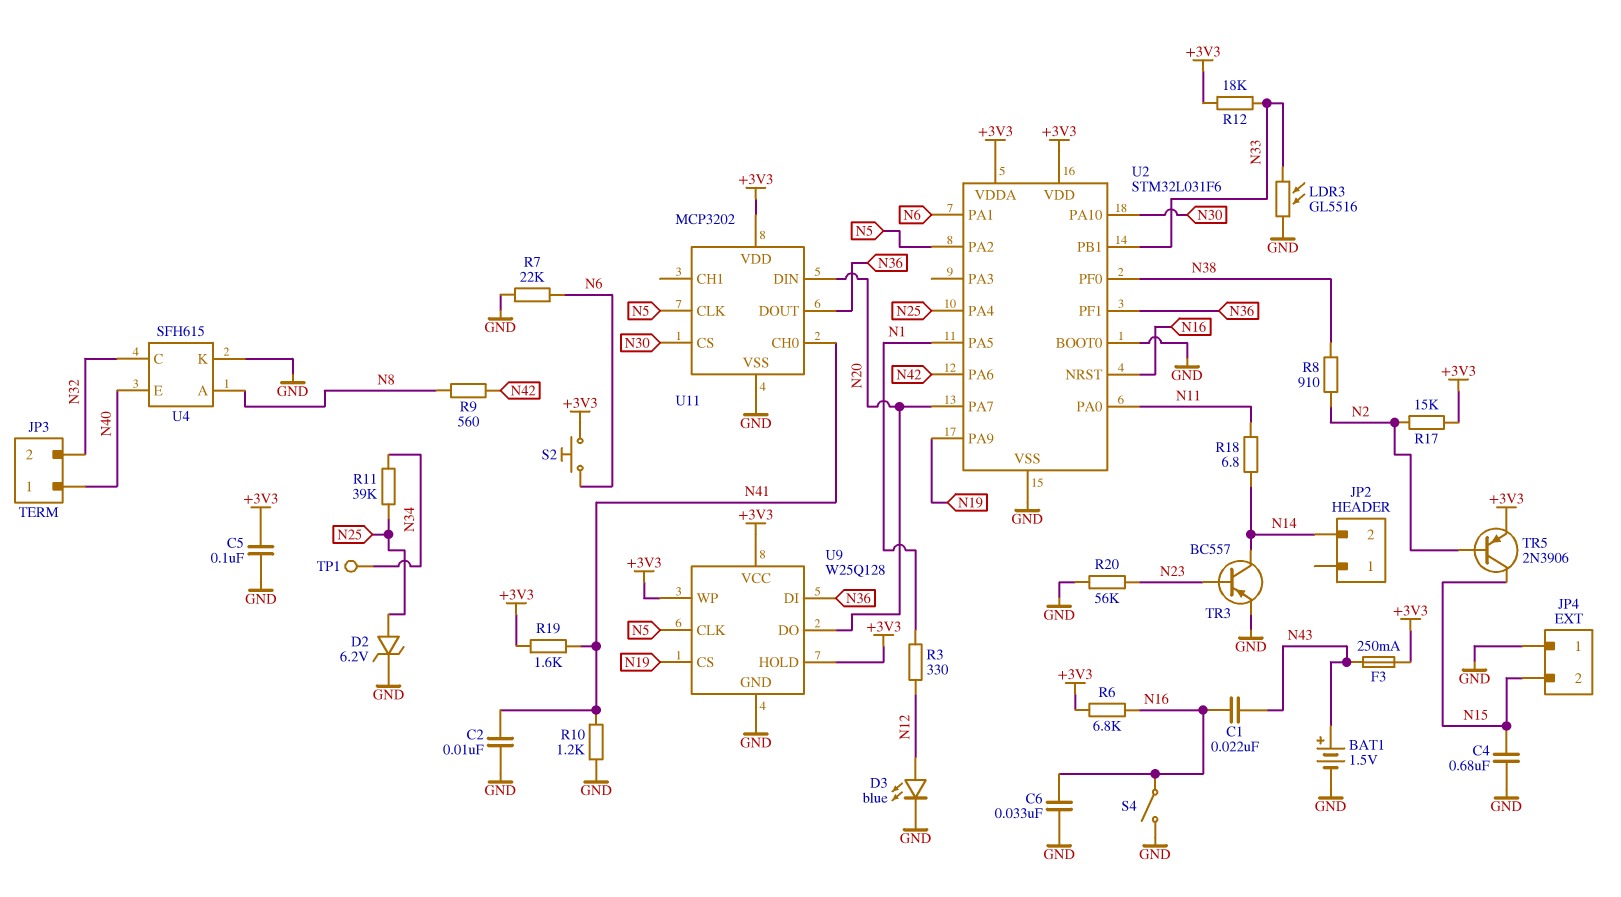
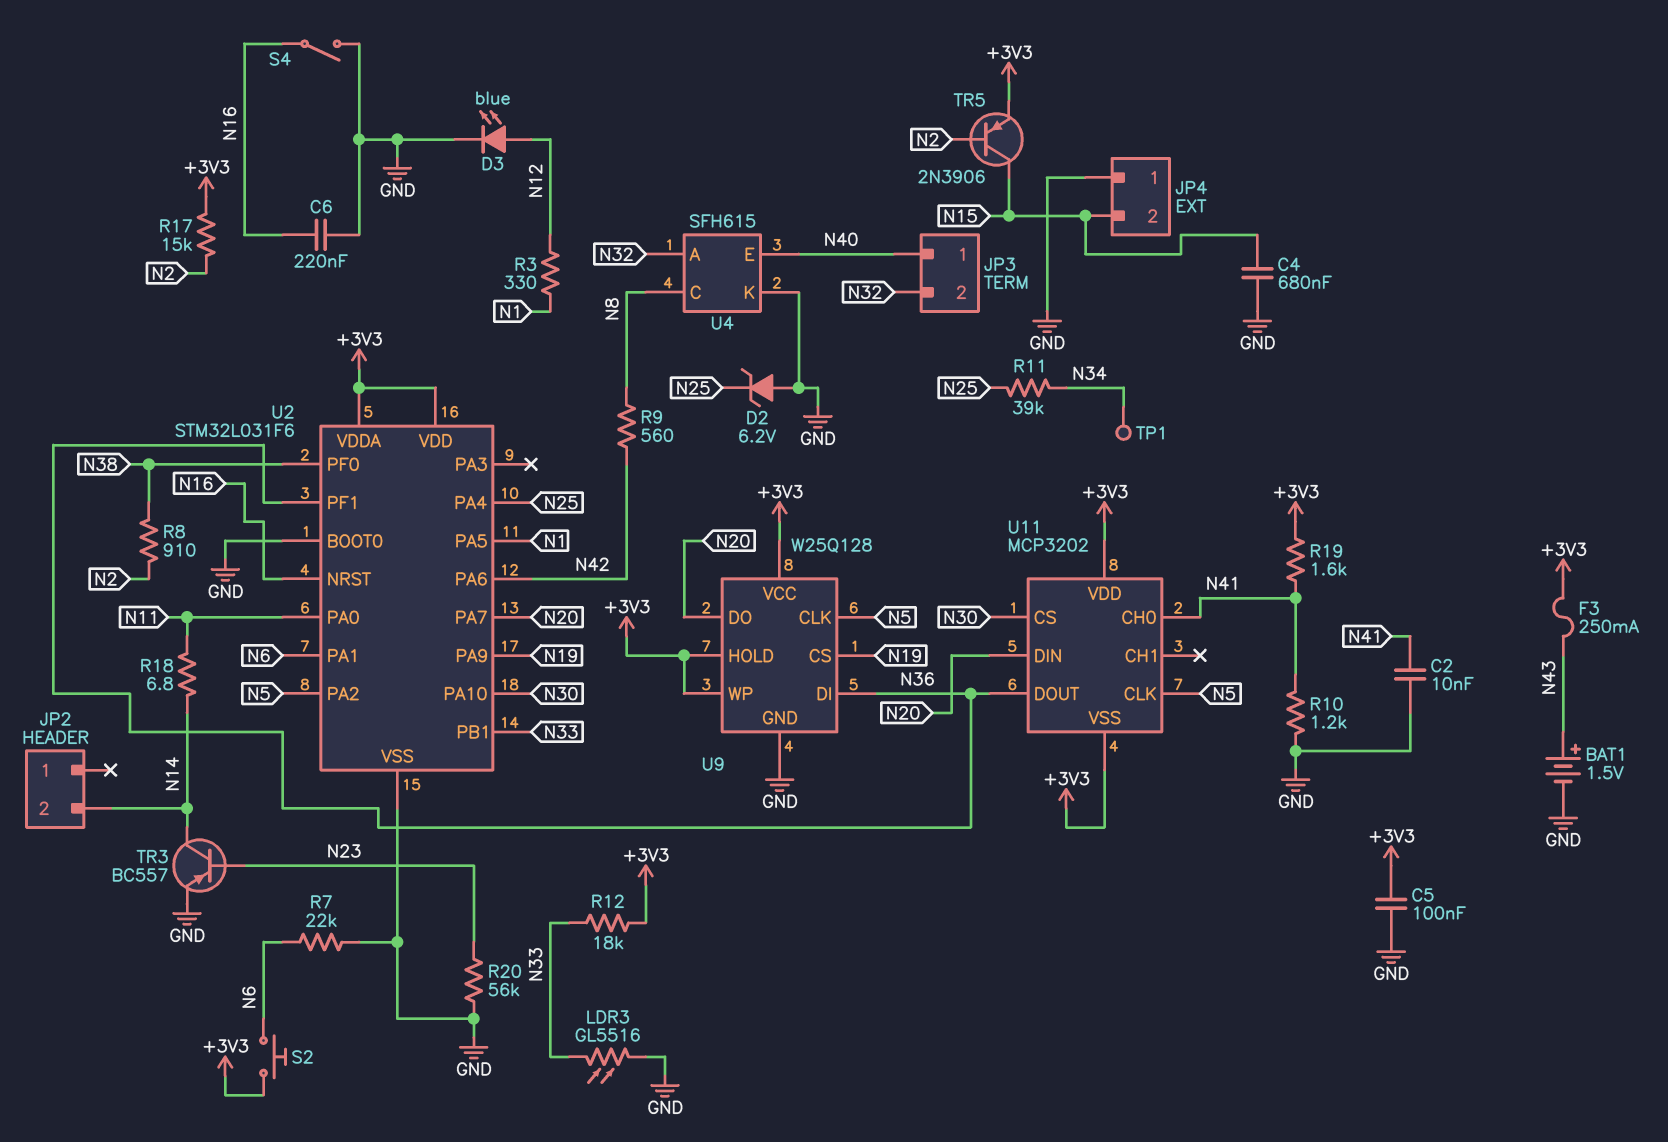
C1: 22nF (N16, N43) -> none
C6: 33nF (GND, N16) -> 220nF (GND, N16)
D2: zener 6.2V (A N25, K GND) -> zener 6.2V (A GND, K N25)
R6: 6.8k (+3V3, N16) -> none
U4 pin A: N8 -> N32
U4 pin C: N32 -> N8
U11 pin VSS: GND -> +3V3

